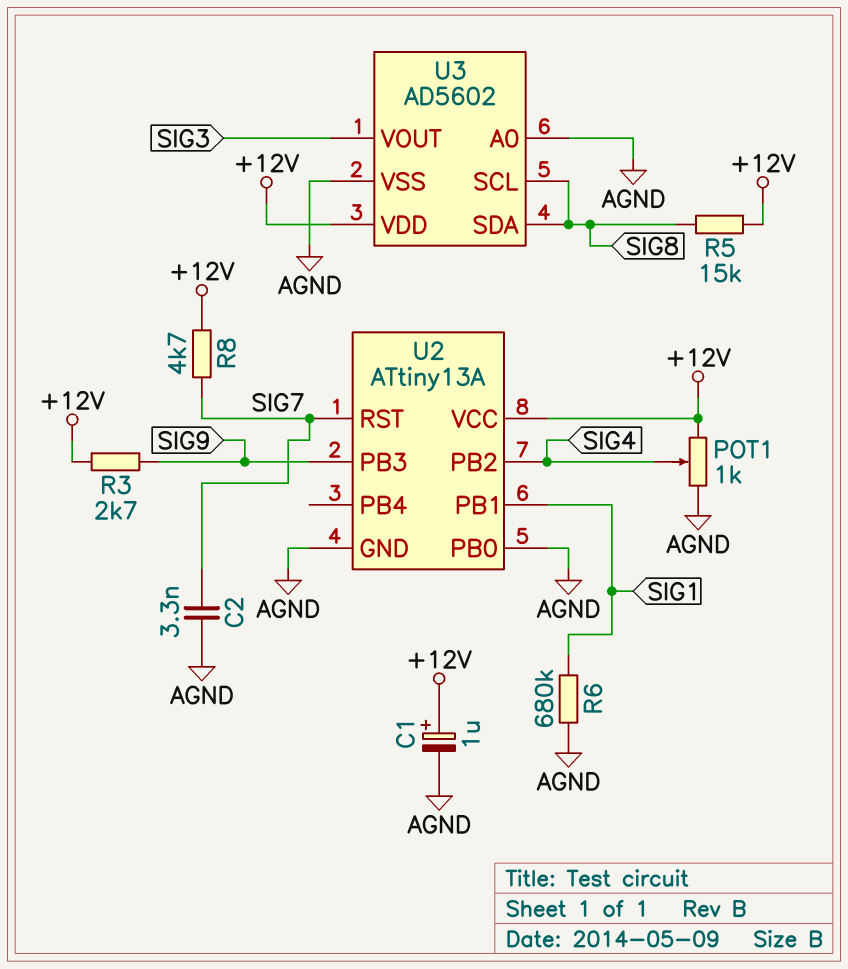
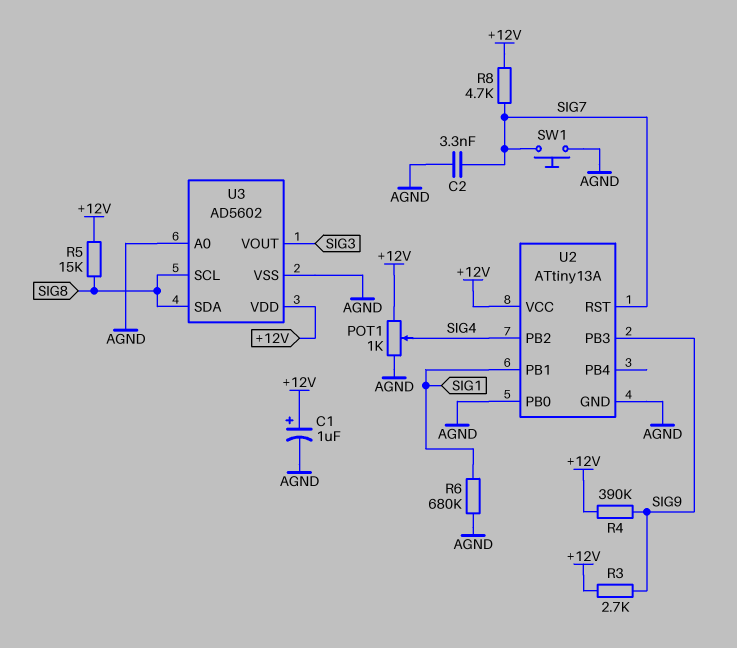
R4: none -> 390k (+12V, SIG9)
SW1: none -> button (AGND, SIG7)

